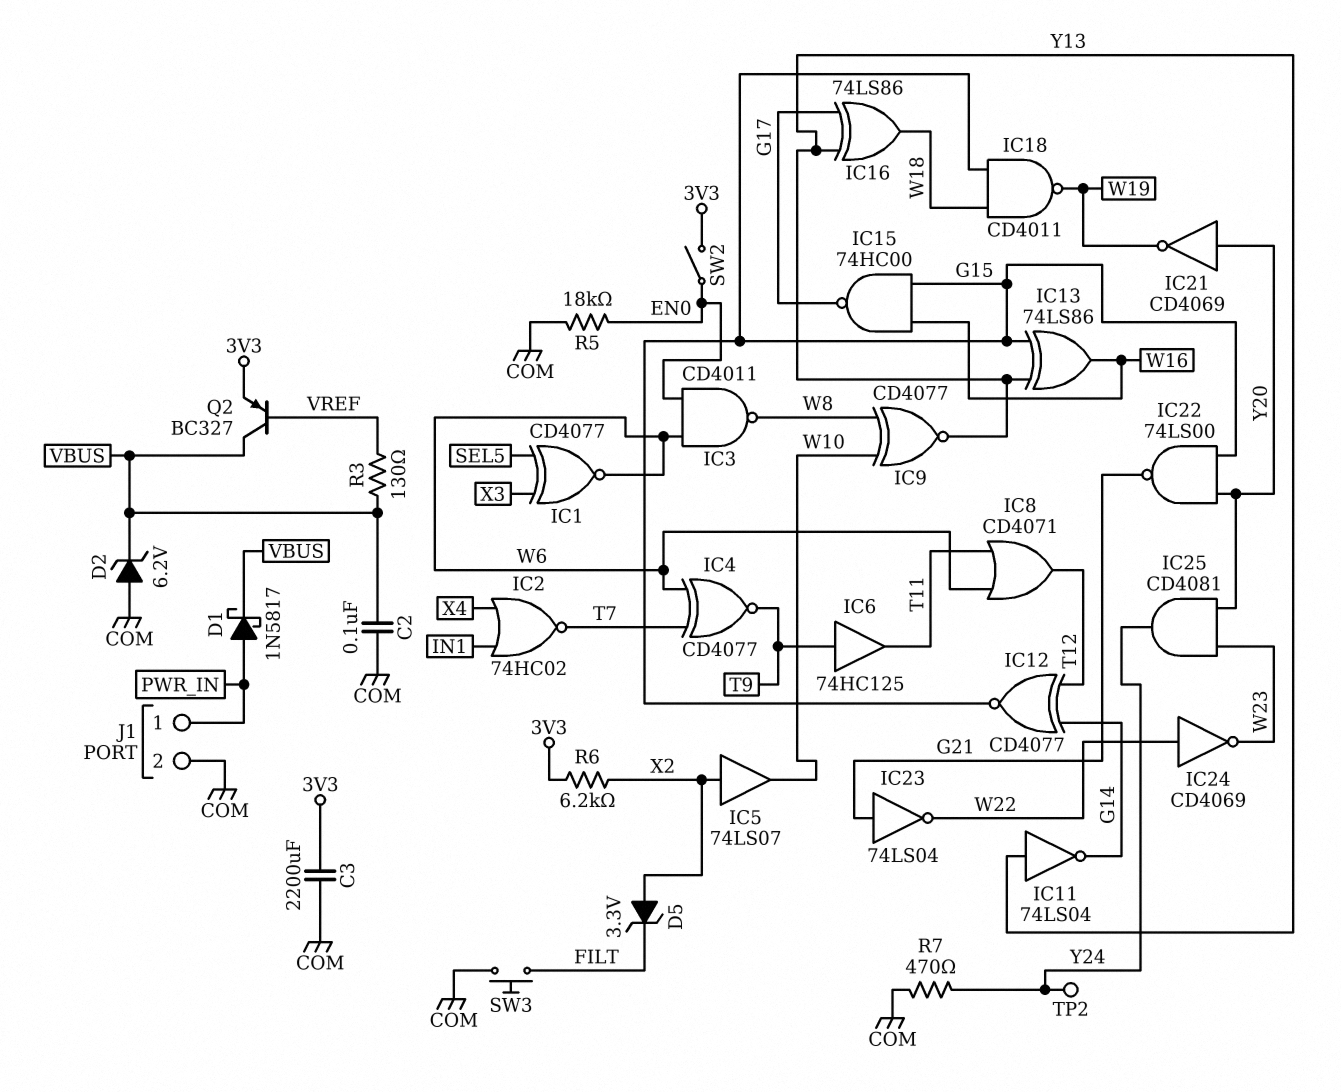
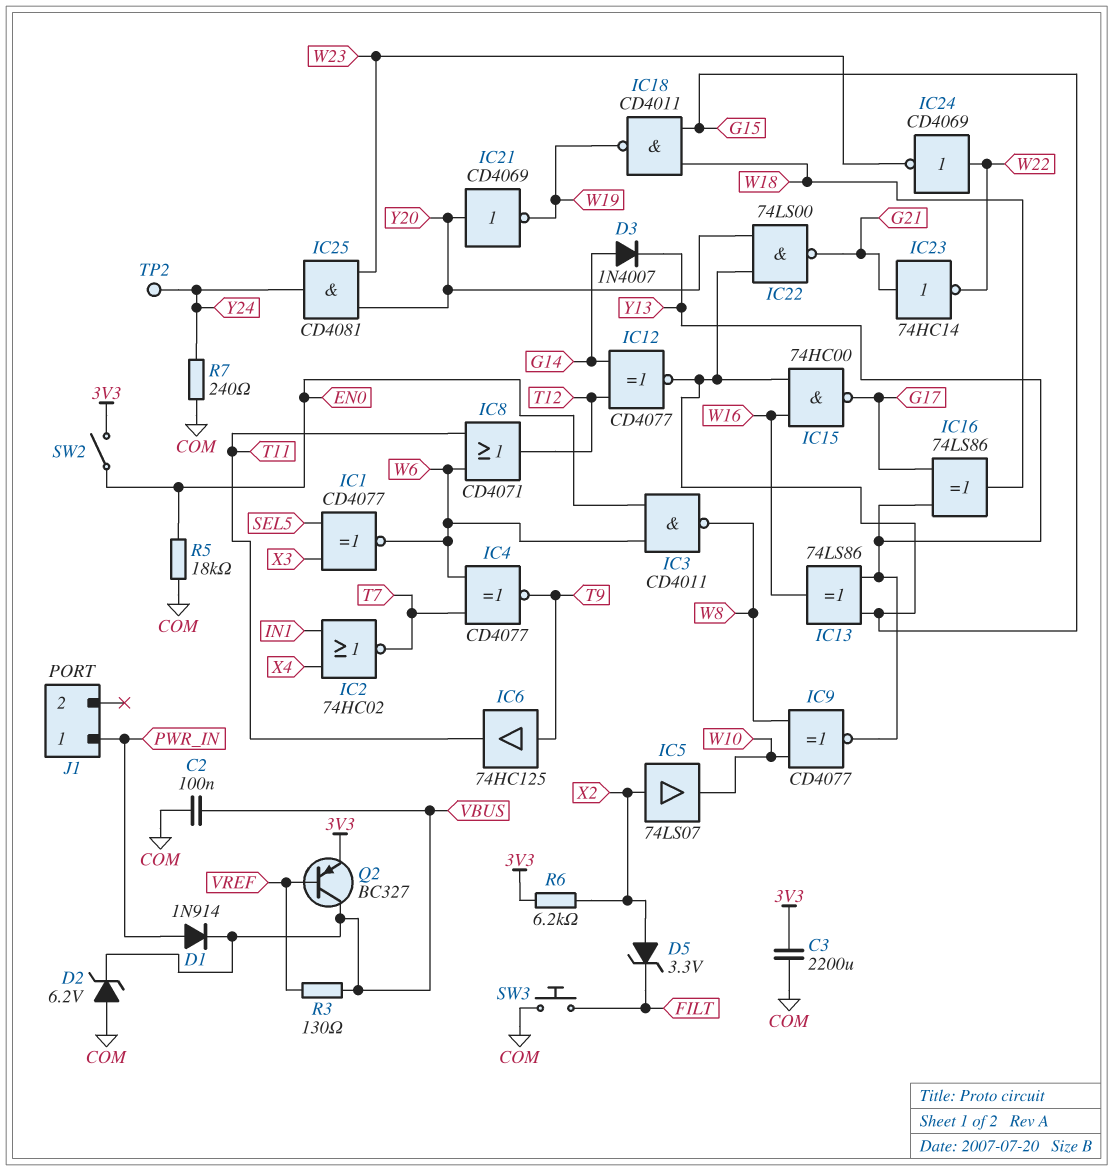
D1: schottky 1N5817 (A PWR_IN, K VBUS) -> diode 1N914 (A PWR_IN, K VBUS)
D3: none -> diode 1N4007 (A G14, K Y13)
IC11: NOT 74LS04 (in Y13, out G14) -> none
IC23: NOT 74LS04 (in G21, out W22) -> NOT 74HC14 (in G21, out W22)
J1 pin 2: COM -> none
R7: 470 (COM, Y24) -> 240 (COM, Y24)

